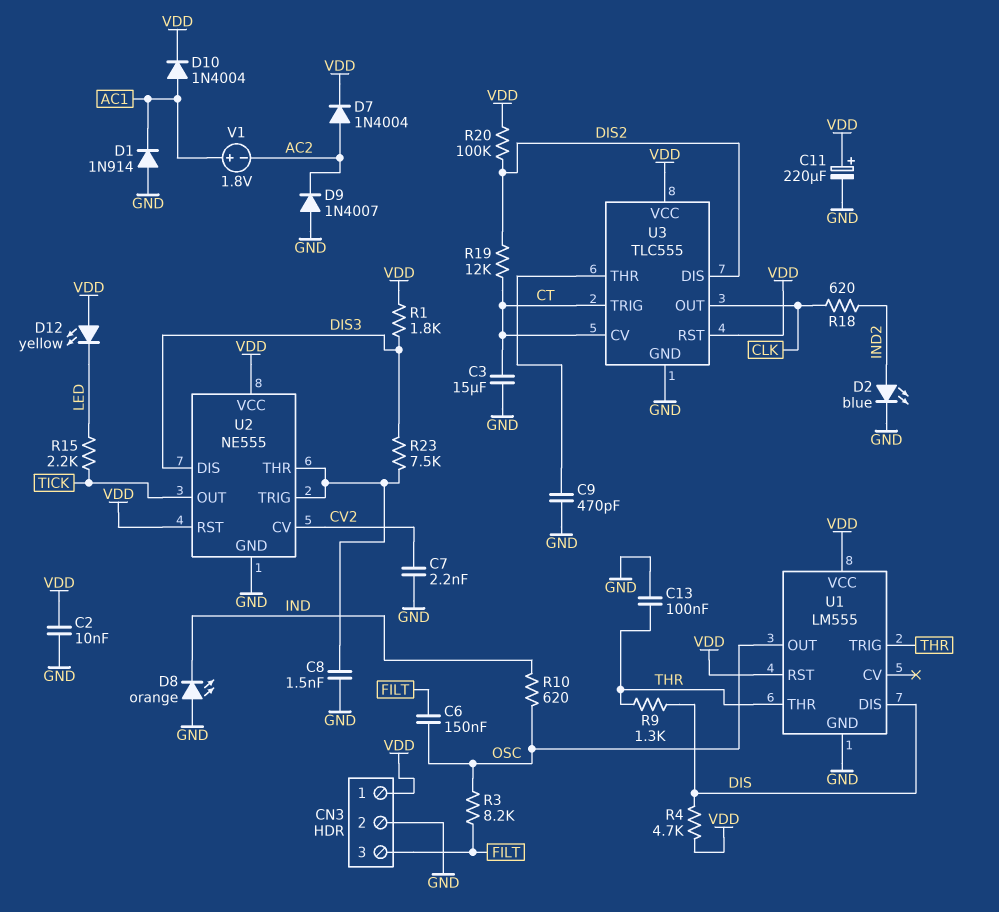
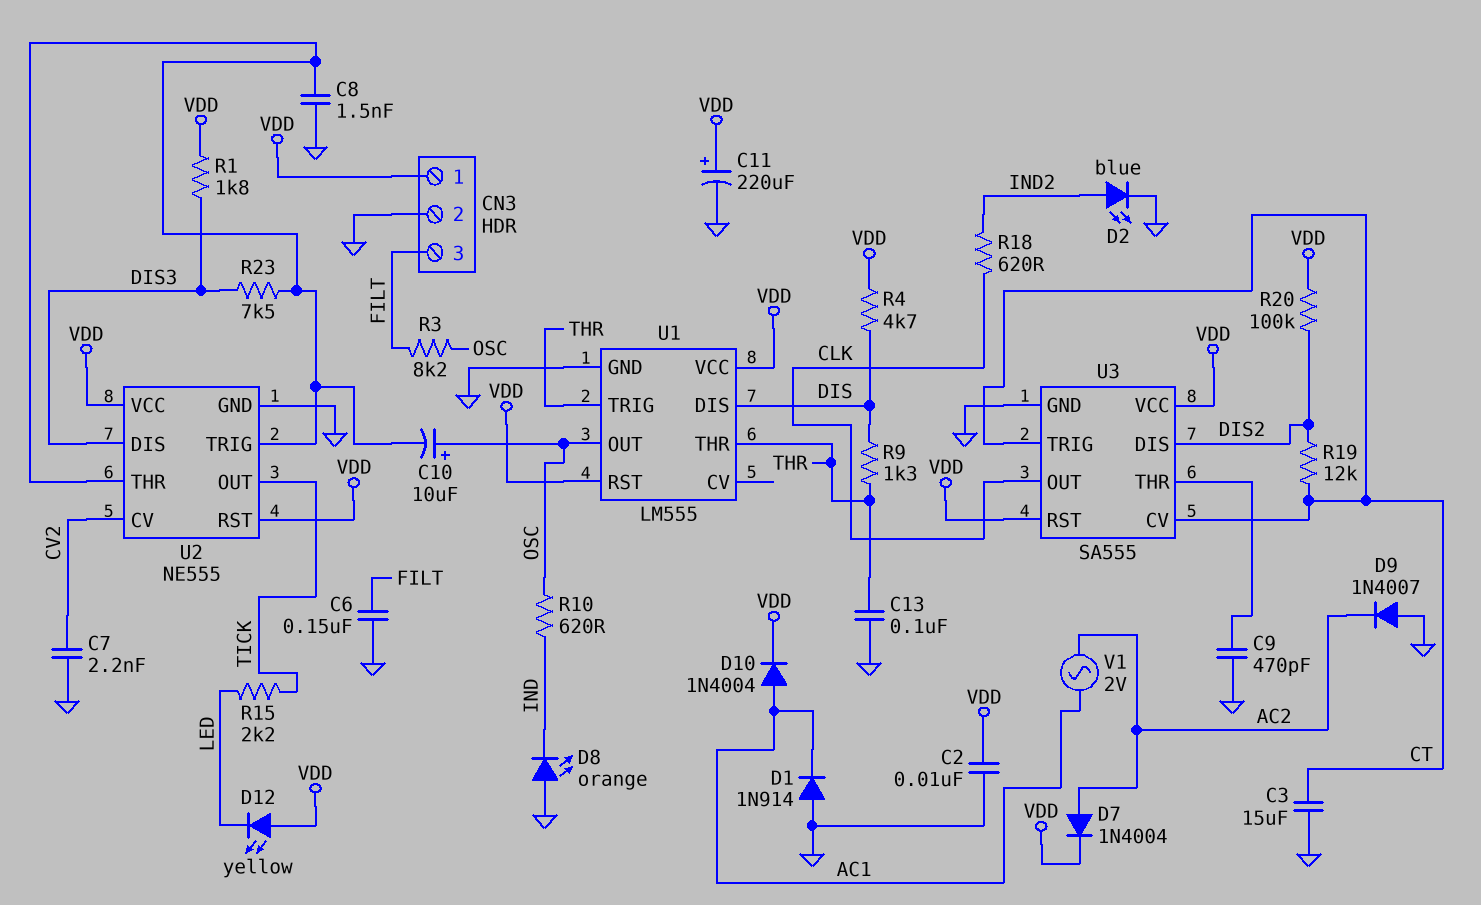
C6: 150nF (FILT, OSC) -> 150nF (FILT, GND)
C10: none -> 10uF (plus OSC, minus U2/THR)
U3: TLC555 -> SA555
V1: 1.8V (plus AC1, minus AC2) -> AC 2V (AC1, AC2)

